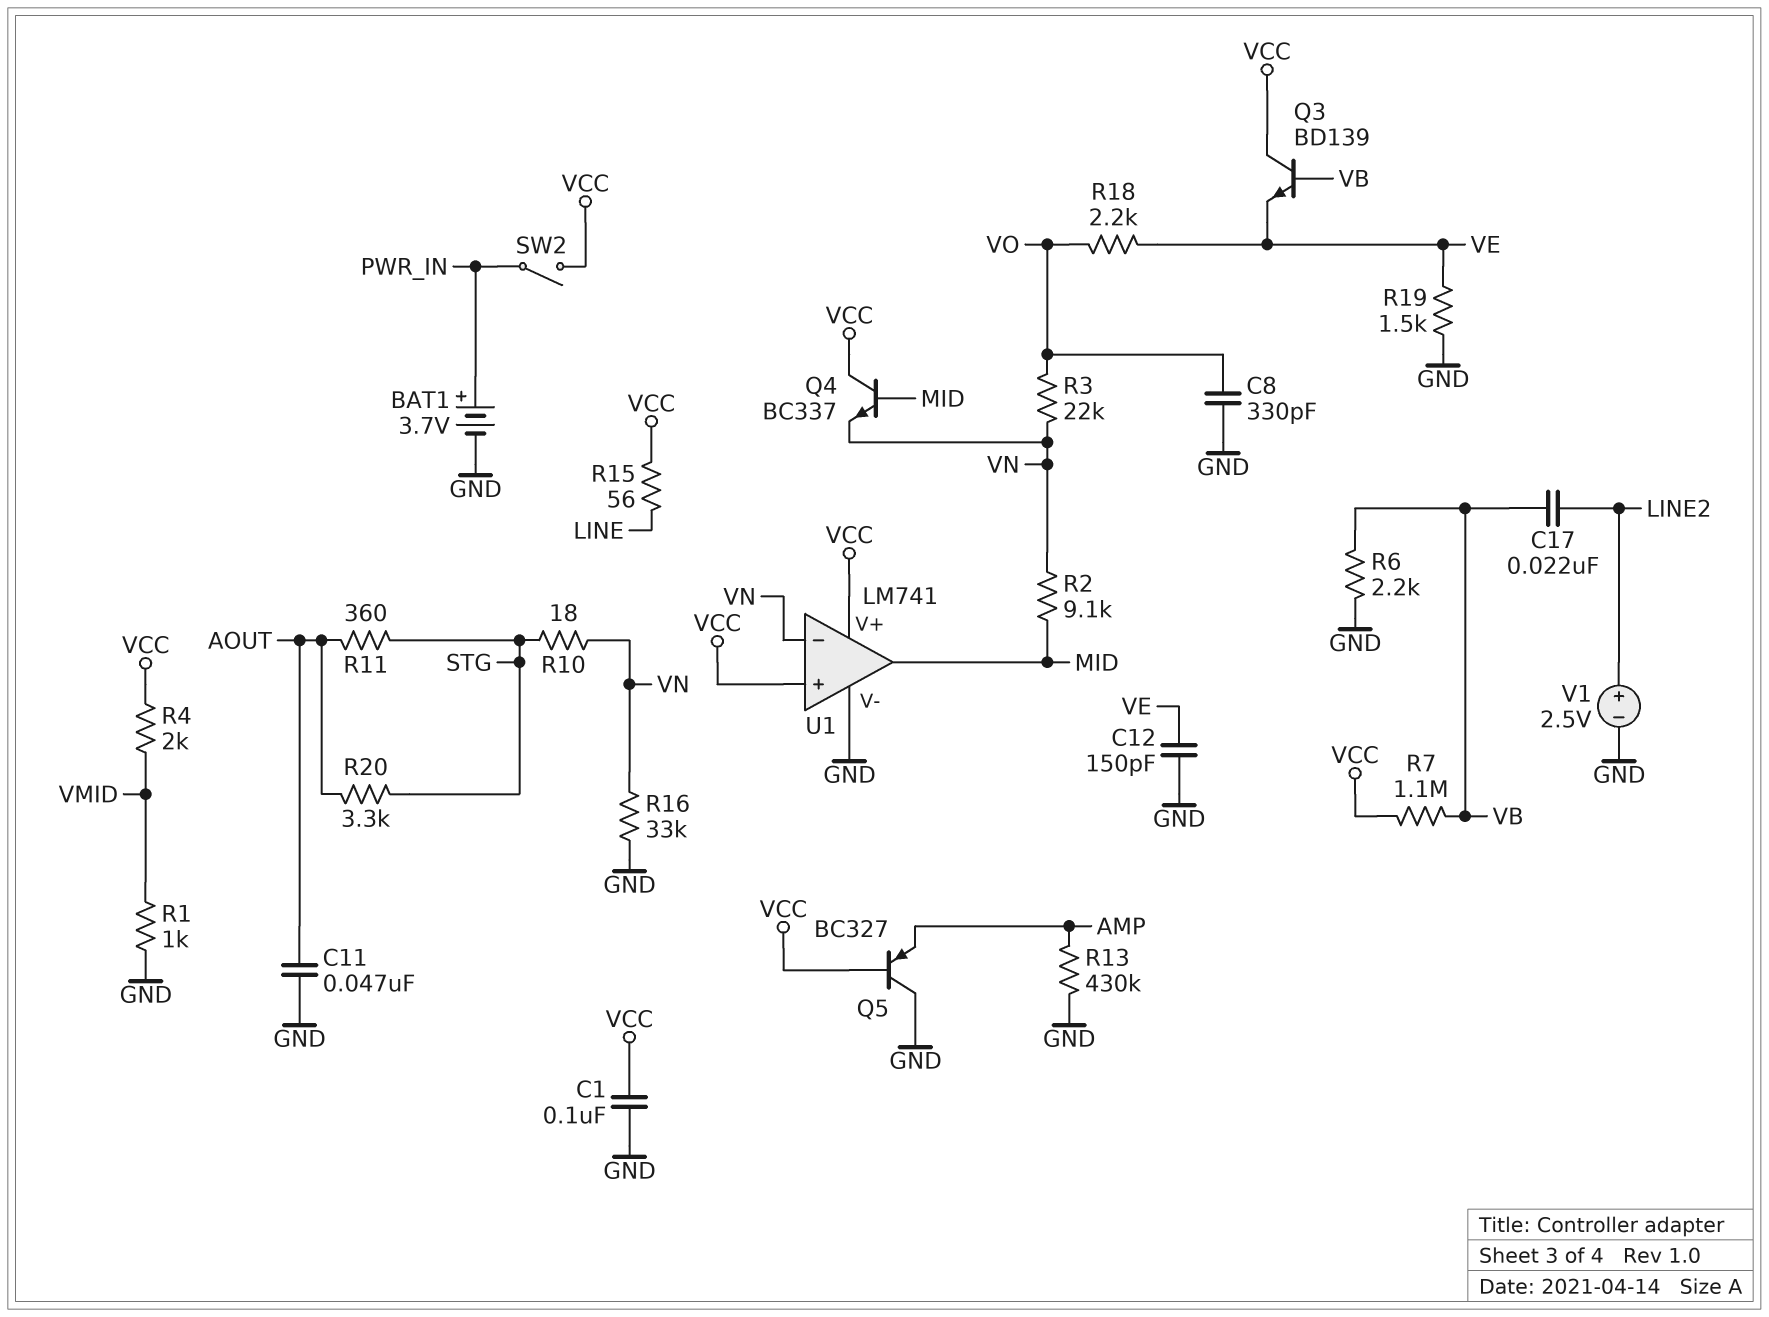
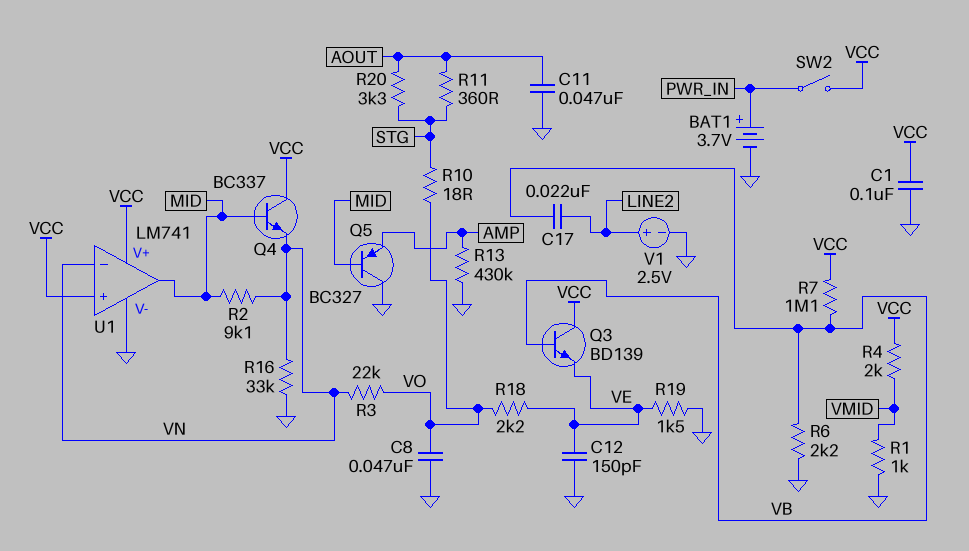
C8: 330pF (GND, VO) -> 47nF (GND, VO)
Q5: PNP BC327 (B VCC, C GND, E AMP) -> PNP BC327 (B MID, C GND, E AMP)
R10: 18 (STG, VN) -> 18 (STG, VO)
R15: 56 (LINE, VCC) -> none

